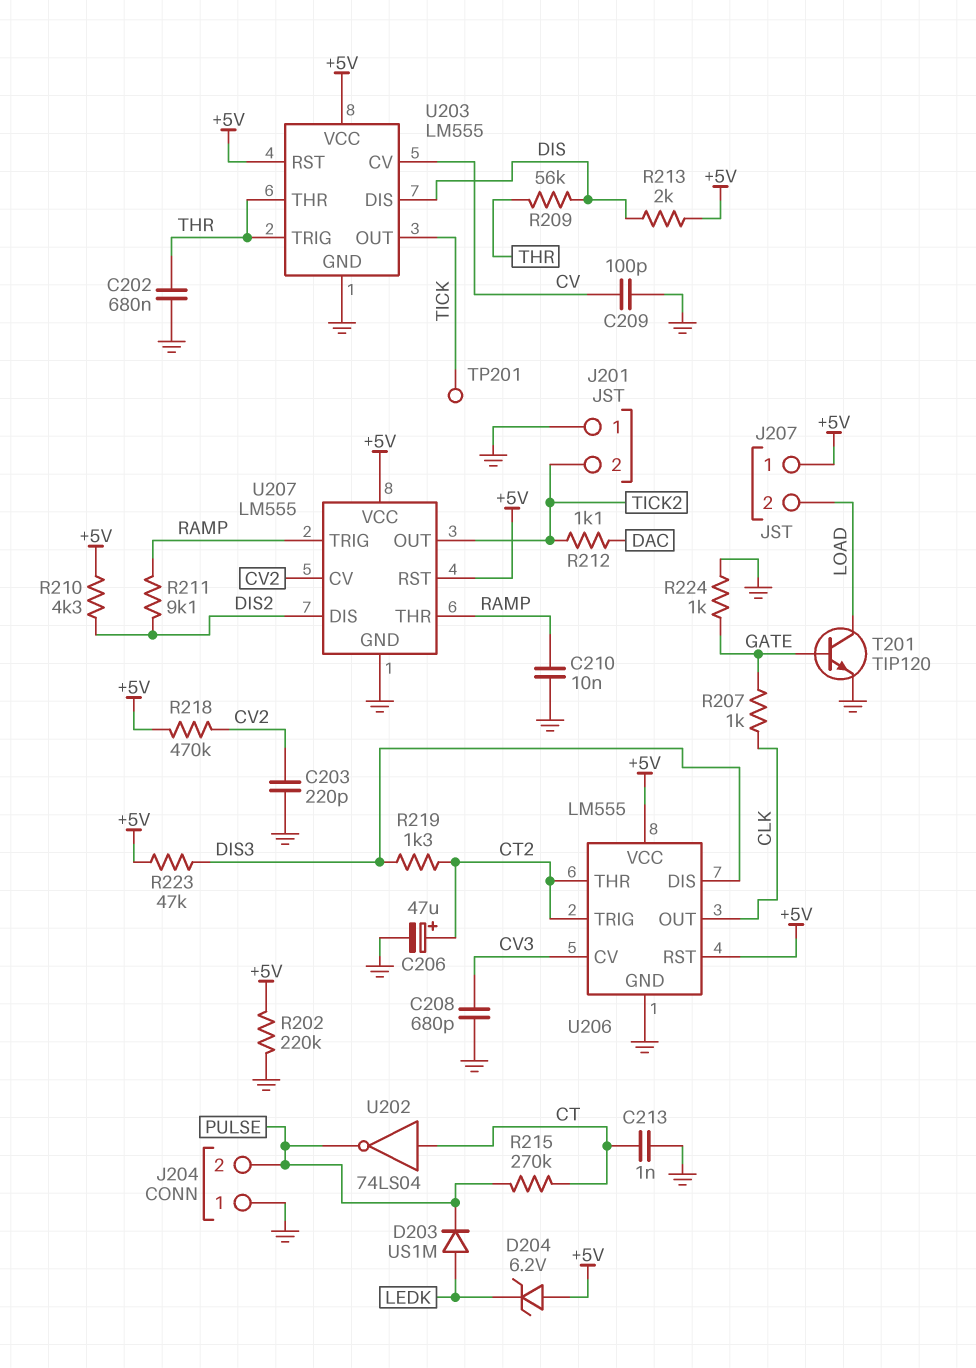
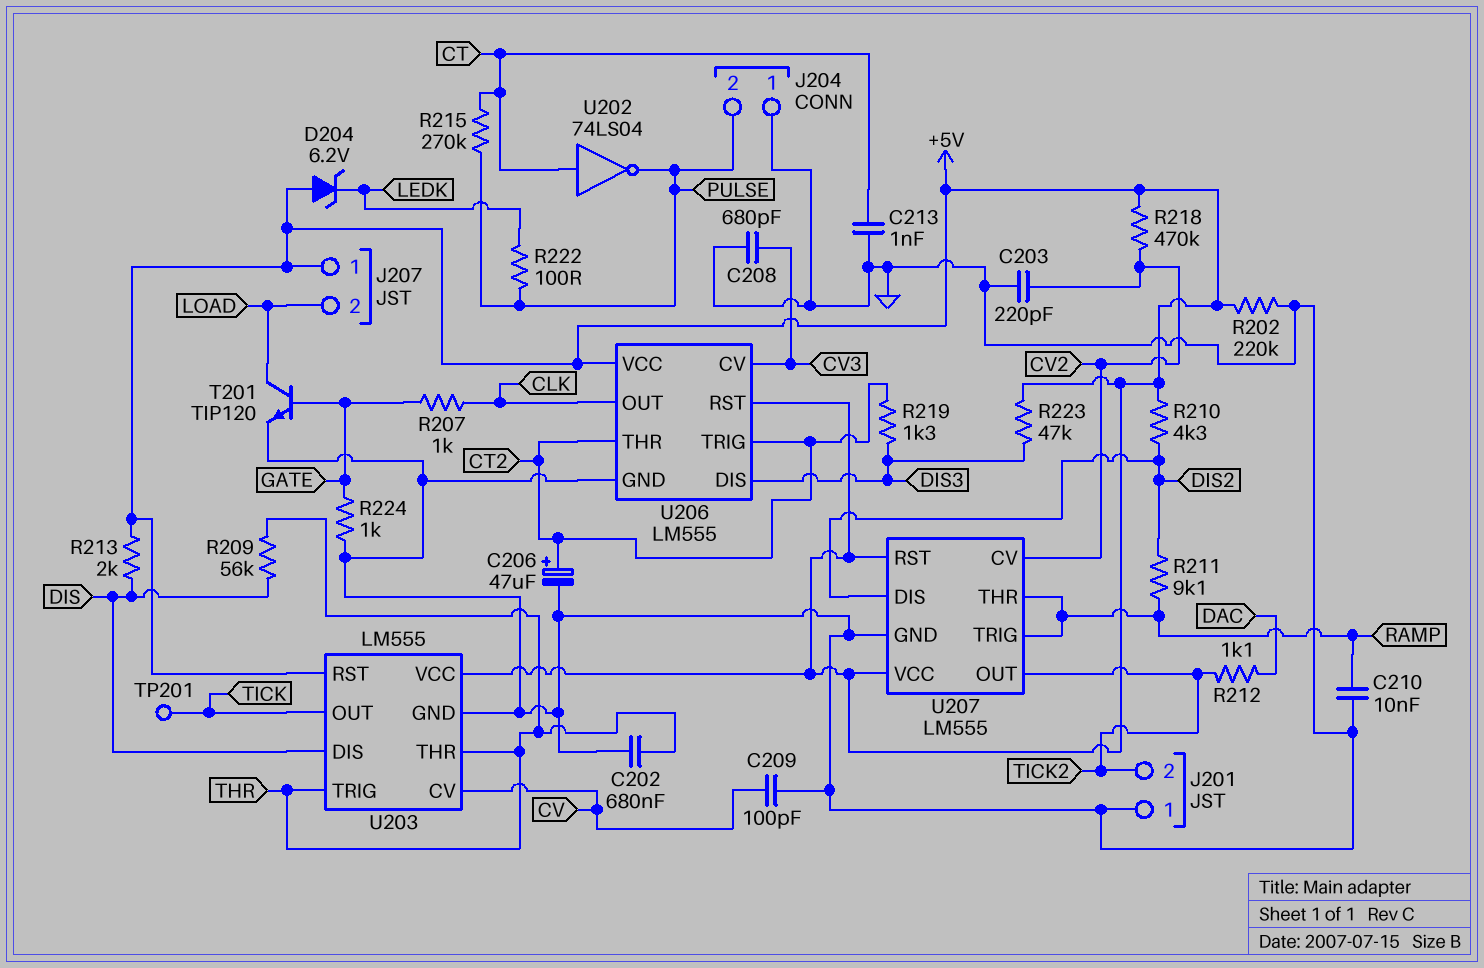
D203: diode US1M (A LEDK, K PULSE) -> none
R222: none -> 100 (LEDK, PULSE)

